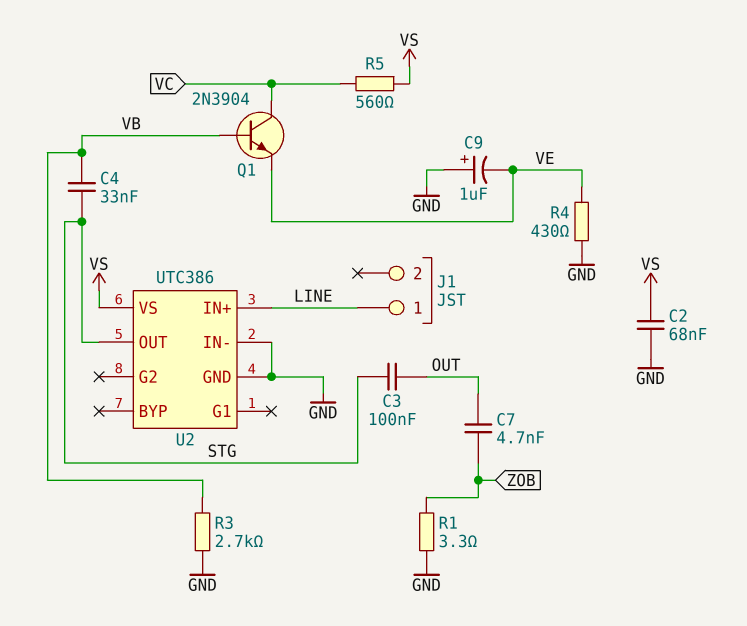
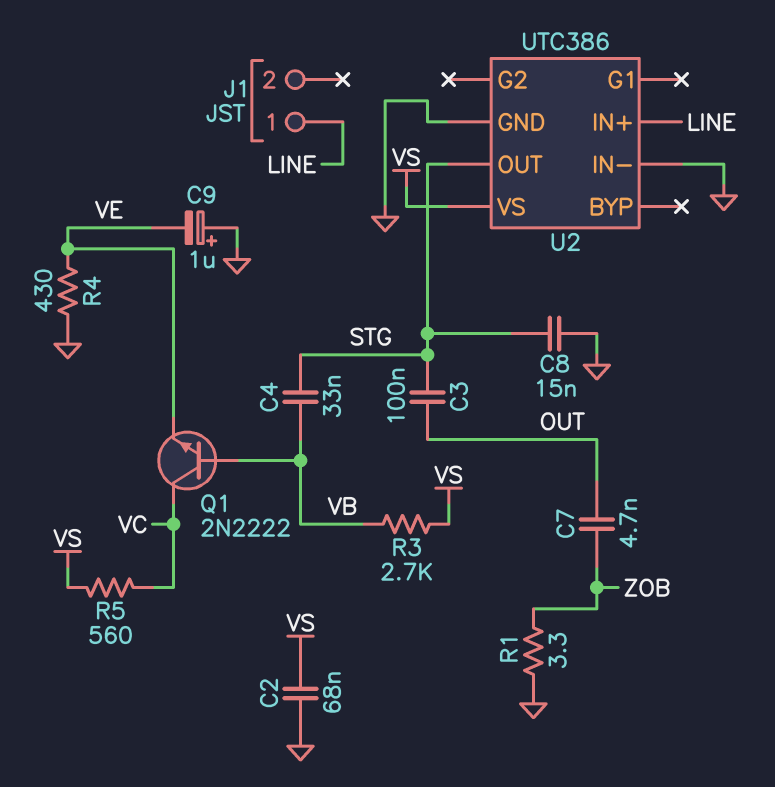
C8: none -> 15nF (GND, STG)
Q1: NPN 2N3904 (B VB, C VC, E VE) -> NPN 2N2222 (B VB, C VC, E VE)
R3: 2.7k (GND, VB) -> 2.7k (VB, VS)

